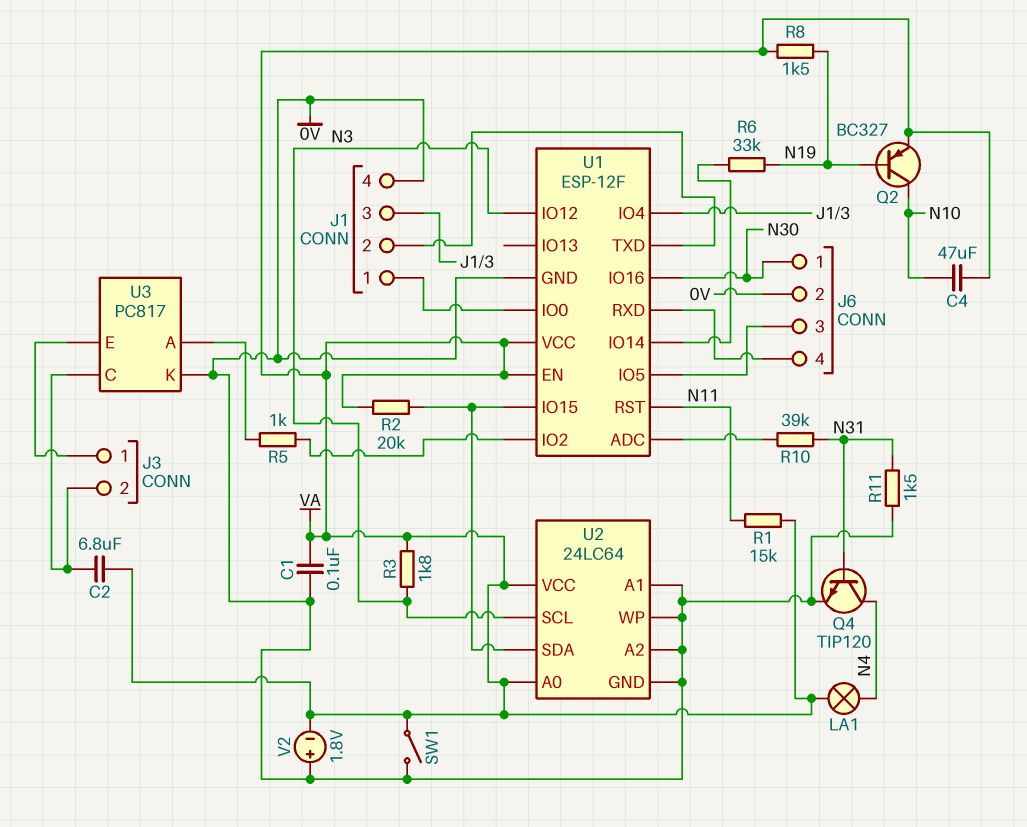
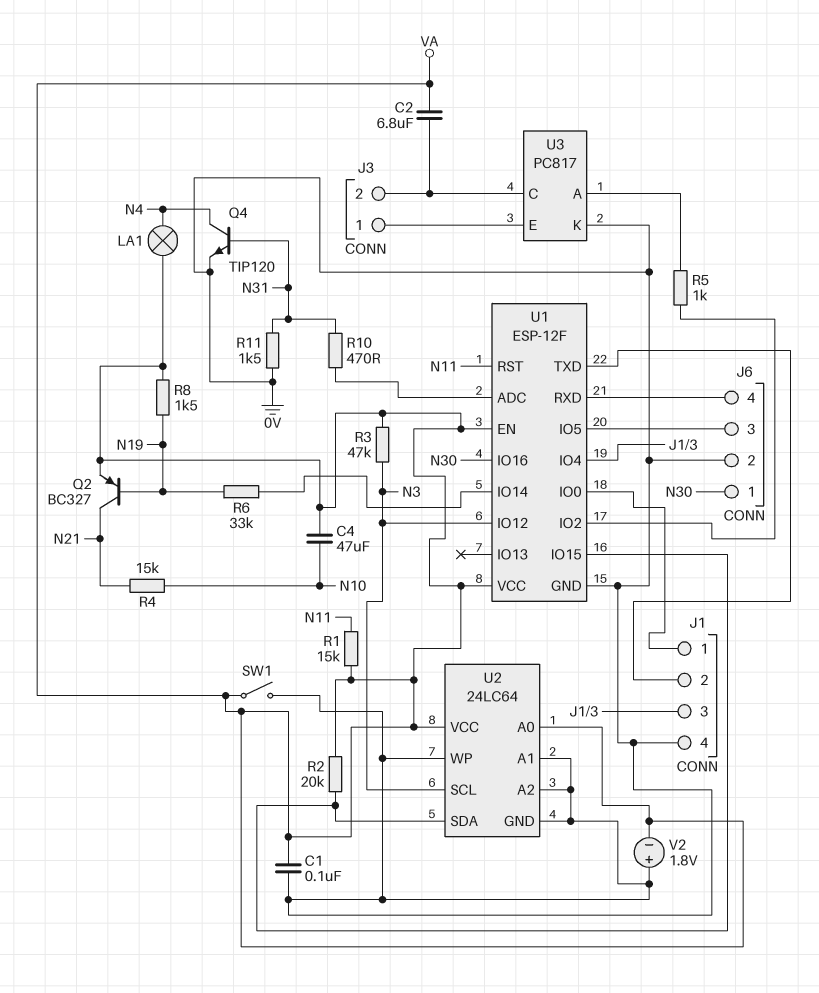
Q2: PNP BC327 (B N19, C N10, E VA) -> PNP BC327 (B N19, C N21, E VA)
R3: 1.8k (N3, VA) -> 47k (N3, VA)
R4: none -> 15k (N10, N21)
R10: 39k (N31, U1/ADC) -> 470 (N31, U1/ADC)

